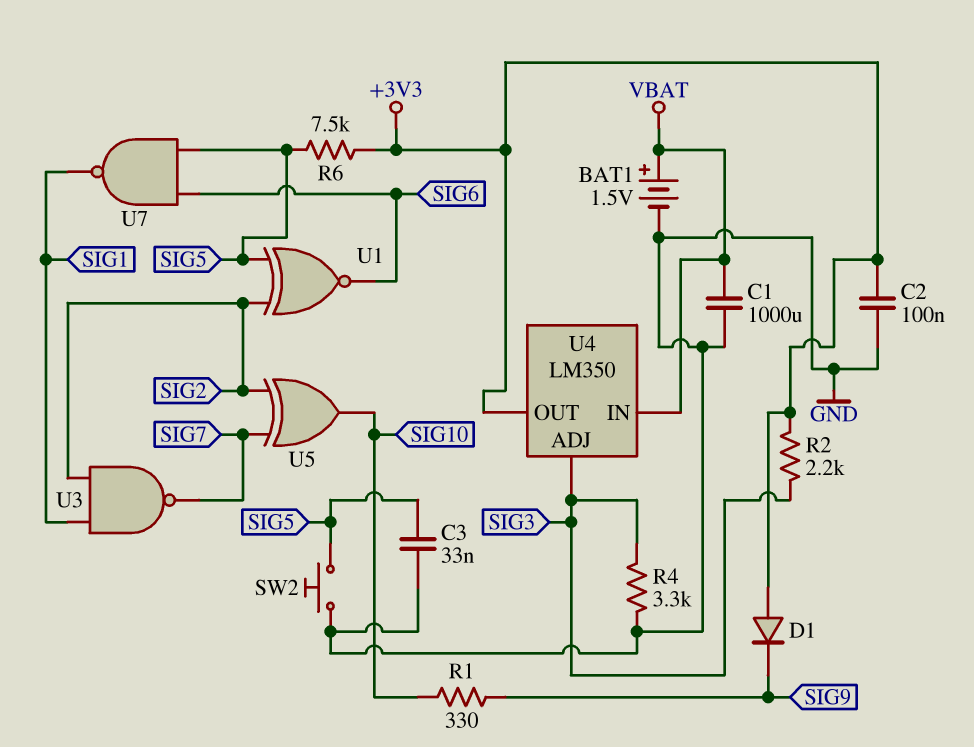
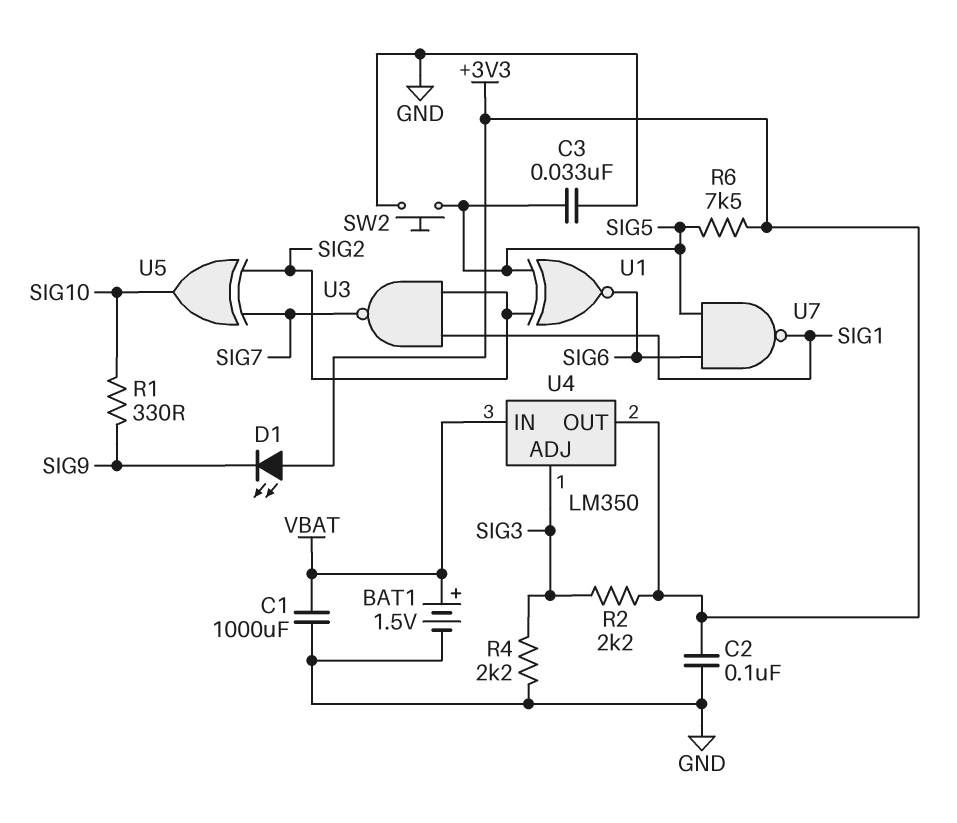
D1: diode (A +3V3, K SIG9) -> LED (A +3V3, K SIG9)
R4: 3.3k (GND, SIG3) -> 2.2k (GND, SIG3)

